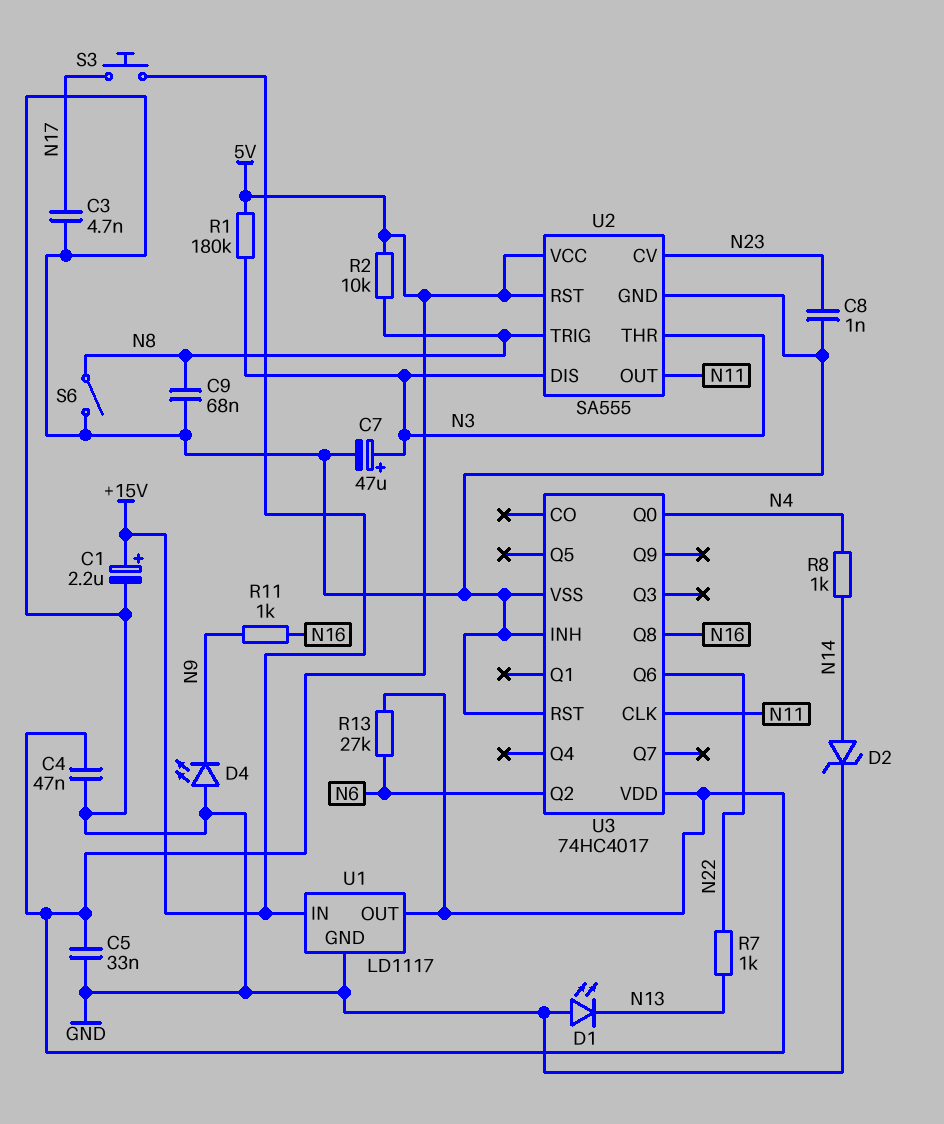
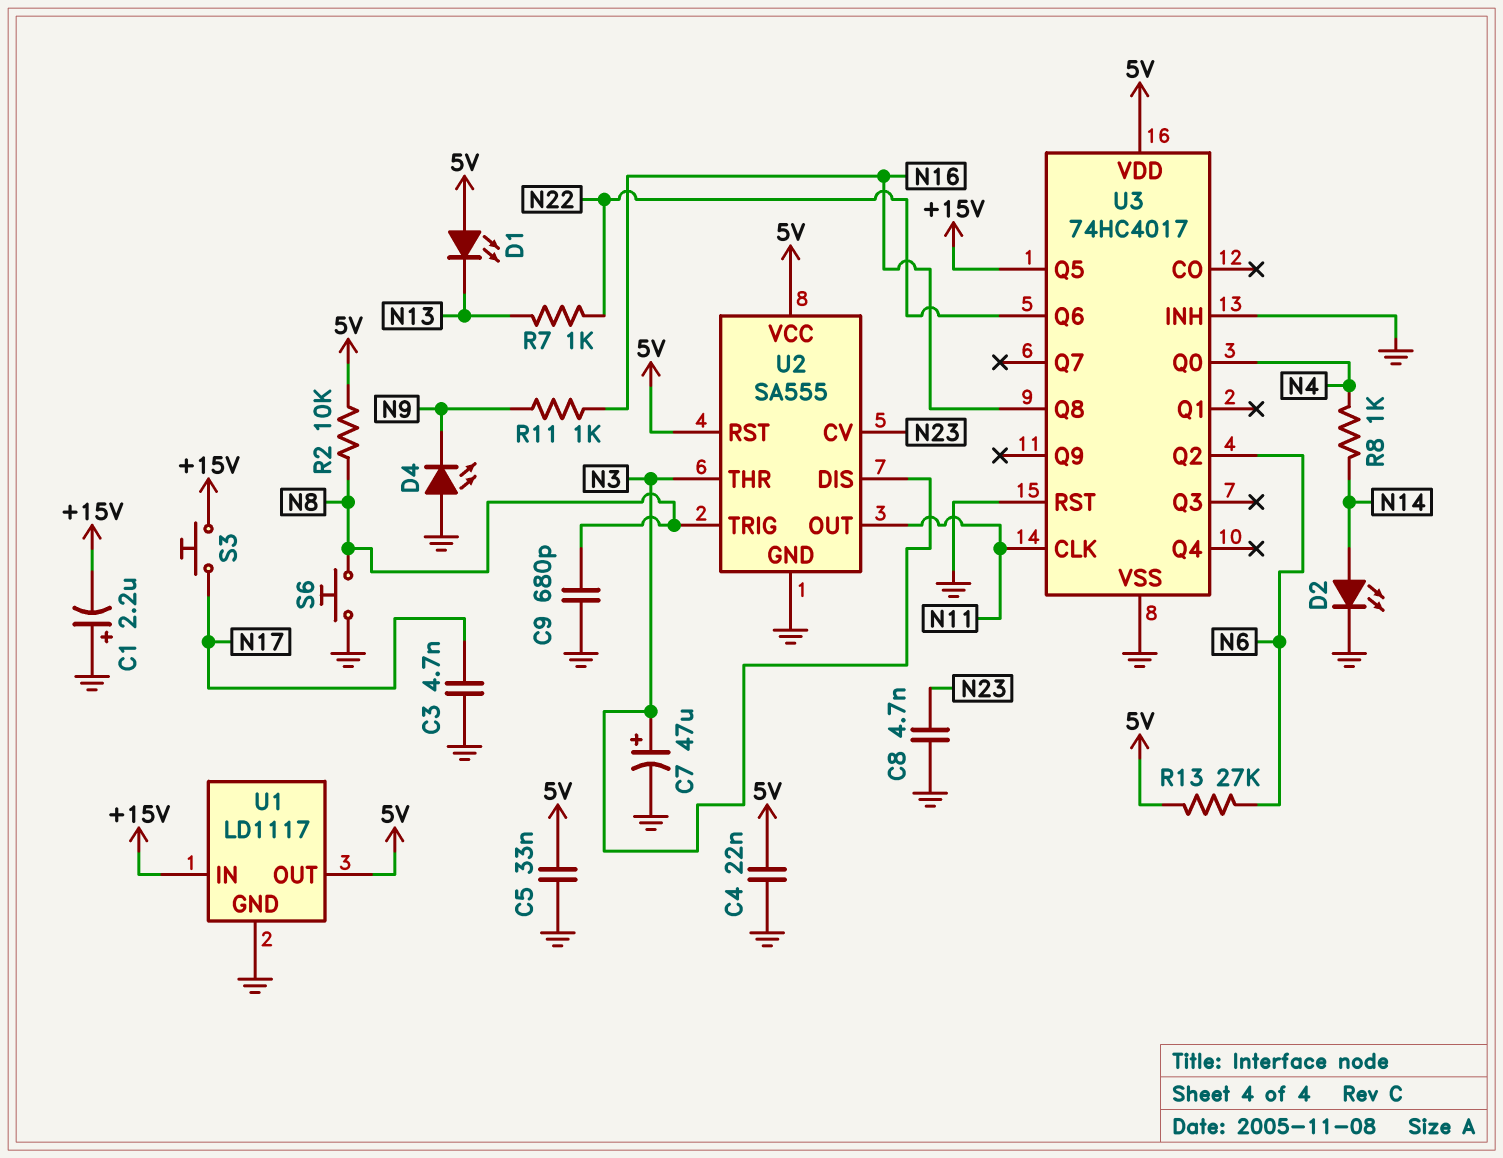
C1: 2.2uF (plus +15V, minus GND) -> 2.2uF (plus GND, minus +15V)
C4: 47nF (5V, GND) -> 22nF (5V, GND)
C8: 1nF (GND, N23) -> 4.7nF (GND, N23)
C9: 68nF (GND, N8) -> 680pF (GND, N8)
D1: LED (A GND, K N13) -> LED (A 5V, K N13)
D2: zener (A N14, K GND) -> LED (A N14, K GND)
R1: 180k (5V, N3) -> none
S6: switch (GND, N8) -> button (GND, N8)
U3 pin Q5: none -> +15V

